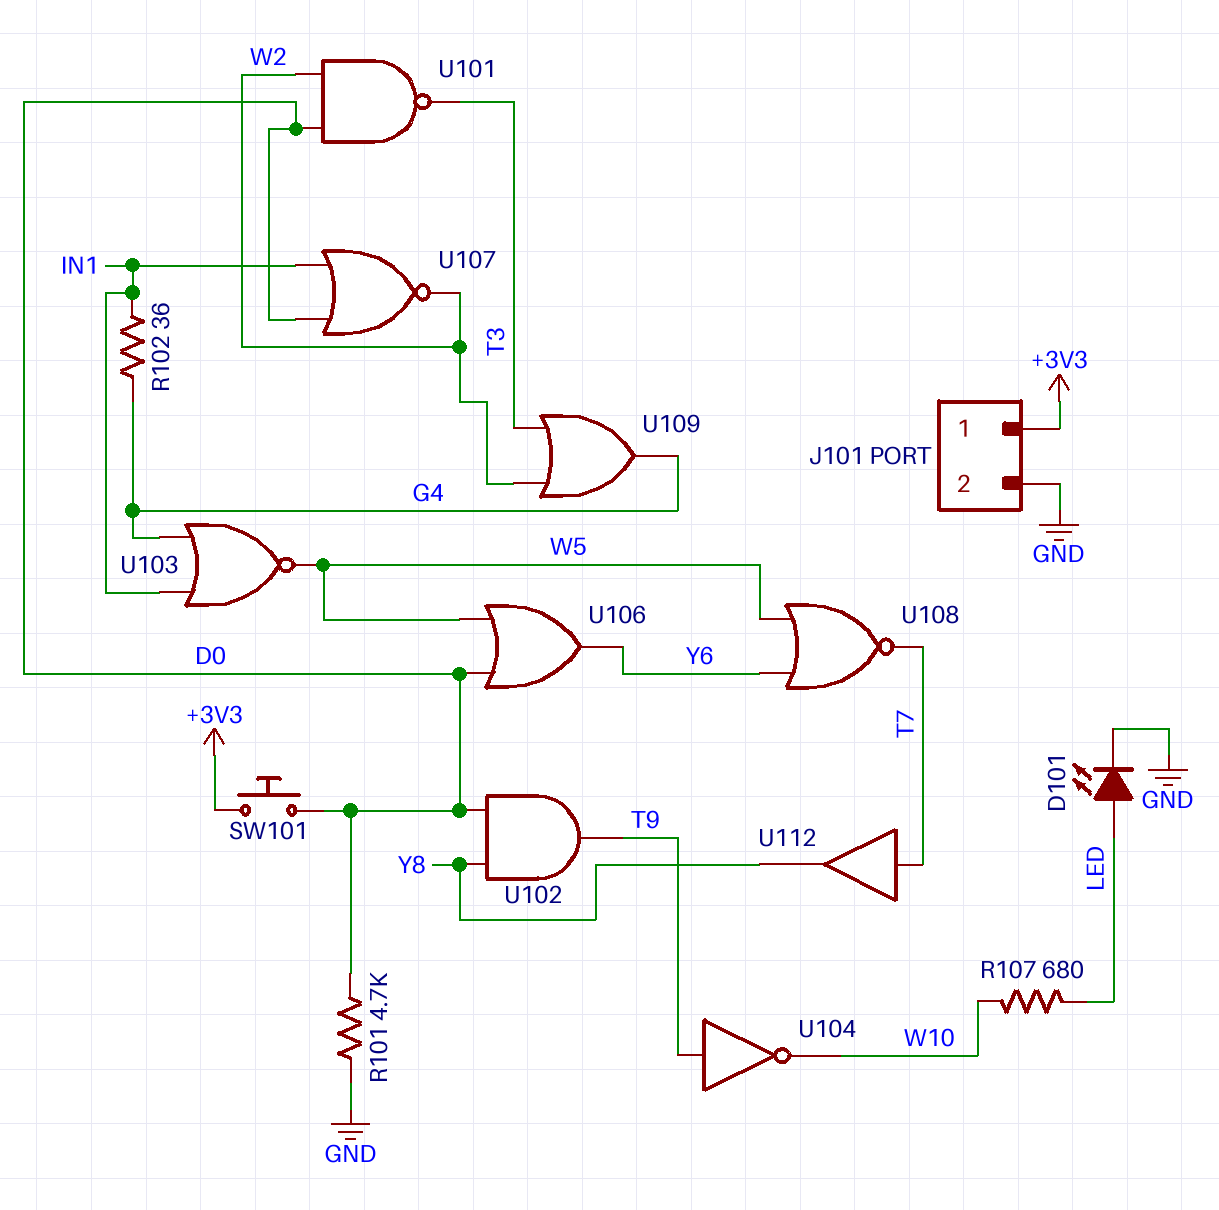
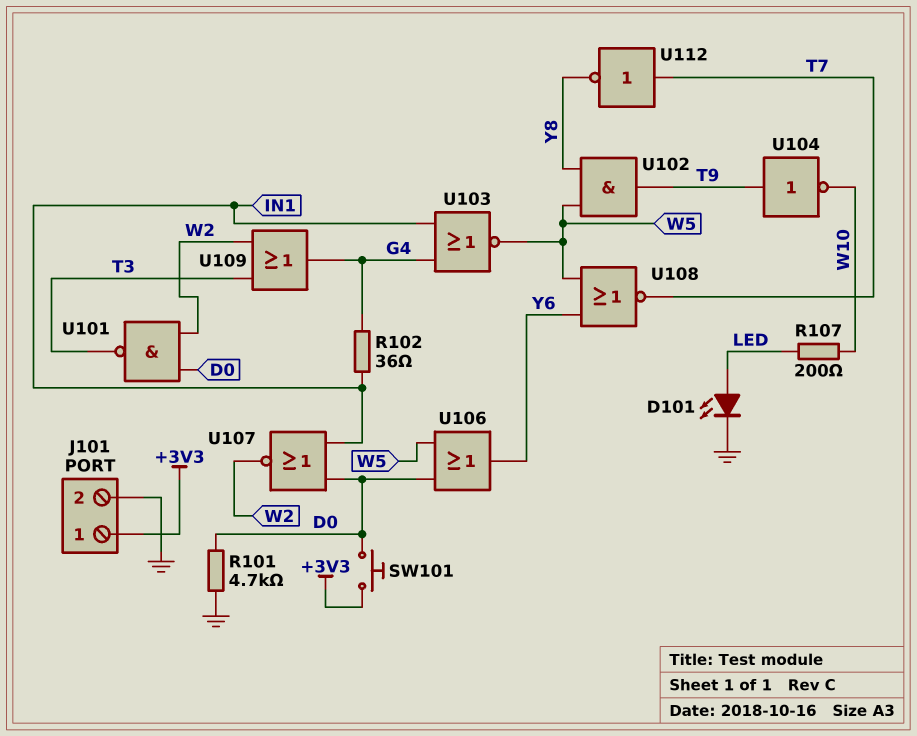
R107: 680 (LED, W10) -> 200 (LED, W10)
U102: AND (in D0, in Y8, out T9) -> AND (in W5, in Y8, out T9)
U112: buffer (in T7, out Y8) -> NOT (in T7, out Y8)

